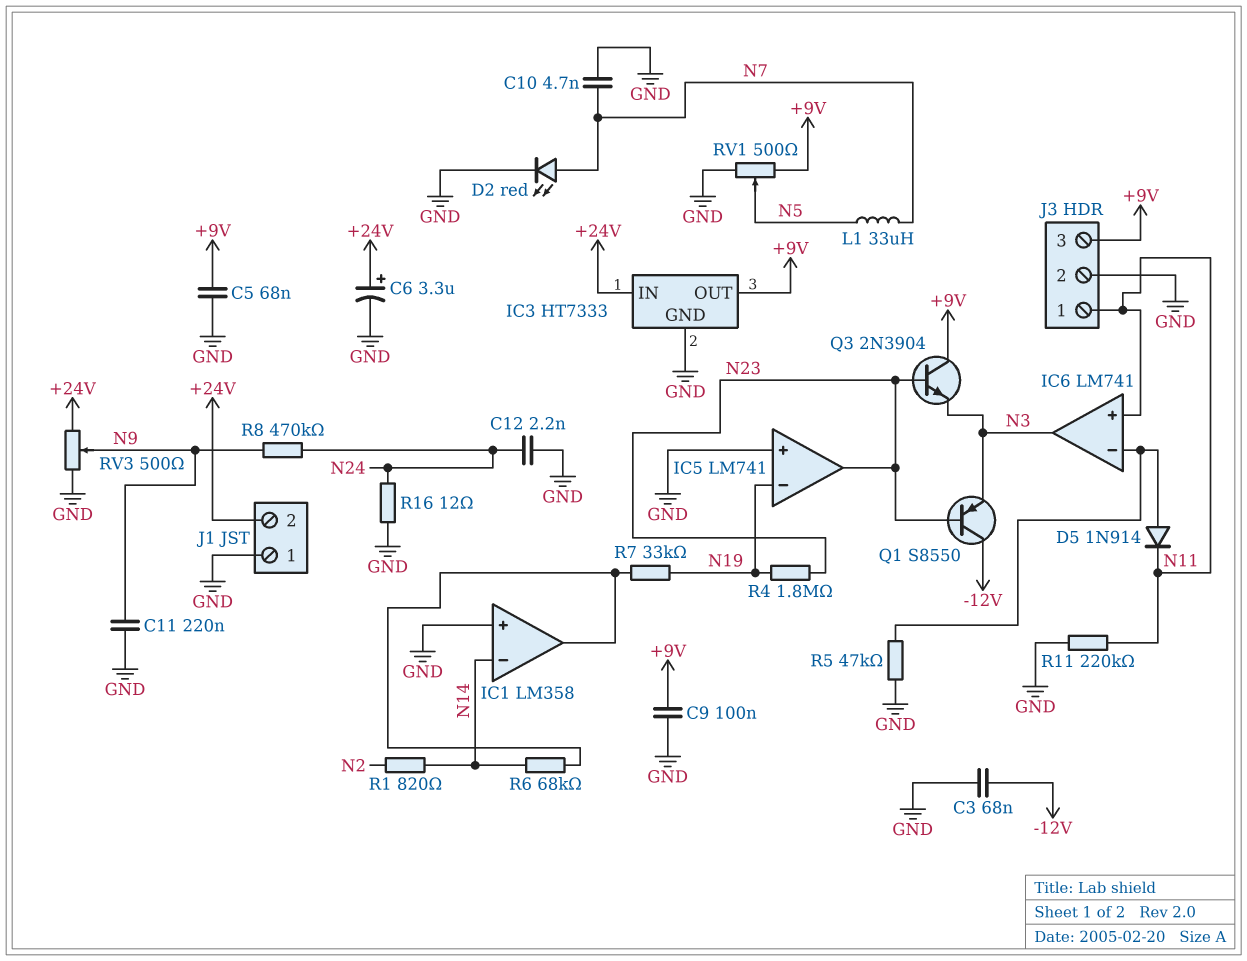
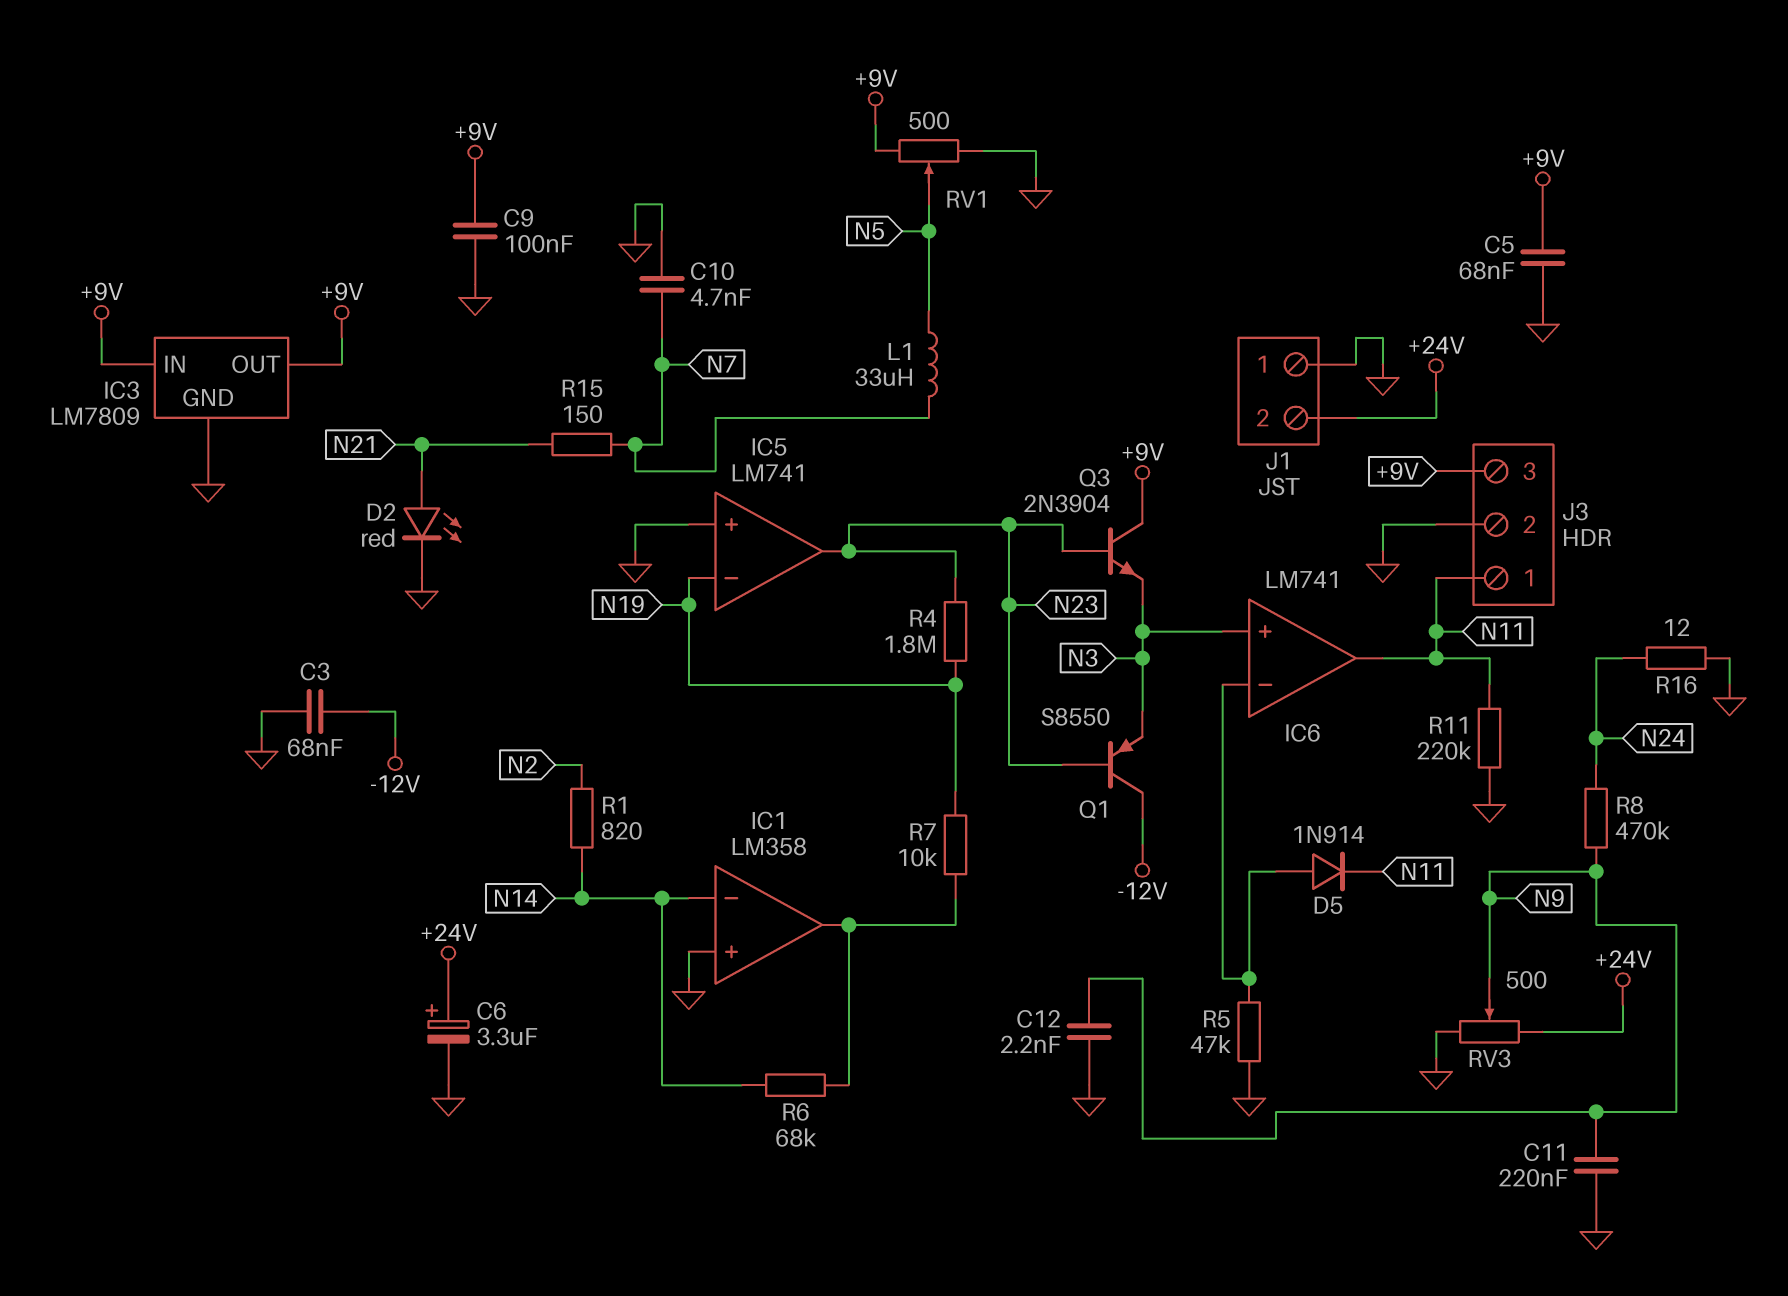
C12: 2.2nF (GND, N24) -> 2.2nF (GND, N9)
D2: LED red (A N7, K GND) -> LED red (A N21, K GND)
IC3: HT7333 -> LM7809
IC3 pin IN: +24V -> +9V
IC6 pin in+: N11 -> N3
IC6 pin out: N3 -> N11
R7: 33k (IC1/out, N19) -> 10k (IC1/out, N19)
R15: none -> 150 (N7, N21)

